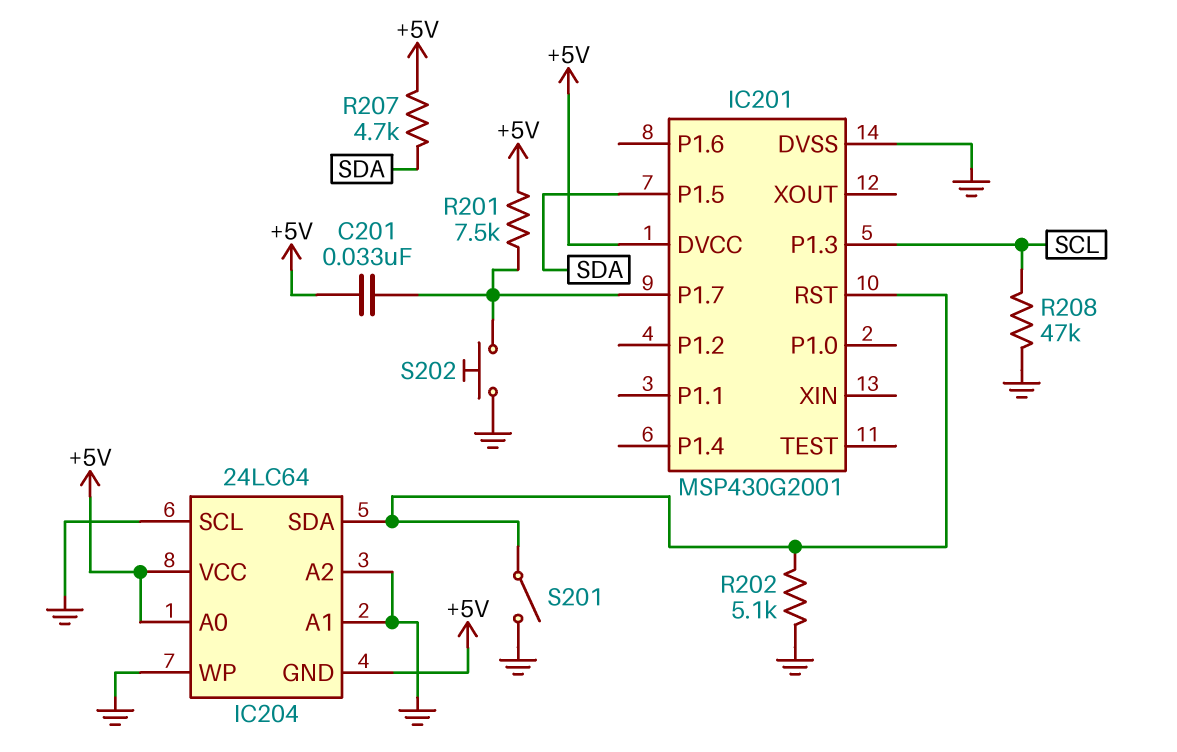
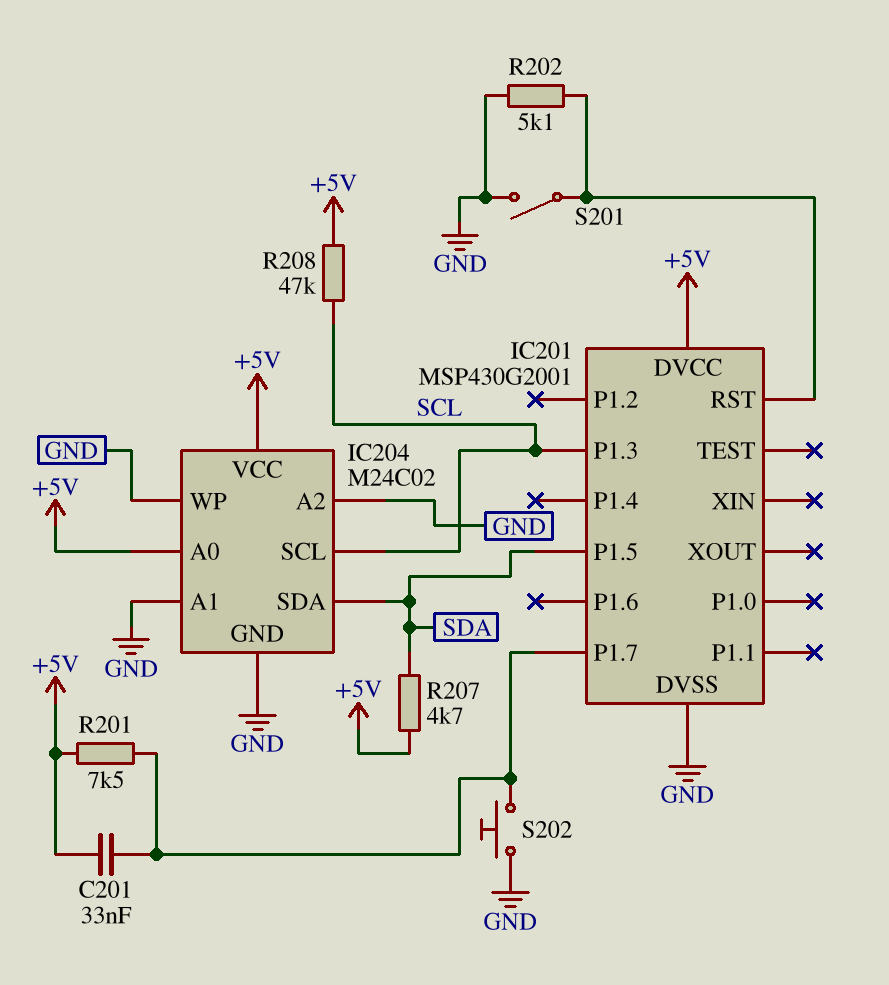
IC204: 24LC64 -> M24C02
IC204 pin GND: +5V -> GND
IC204 pin SCL: GND -> SCL
IC204 pin SDA: IC201/RST -> SDA
R208: 47k (GND, SCL) -> 47k (+5V, SCL)

